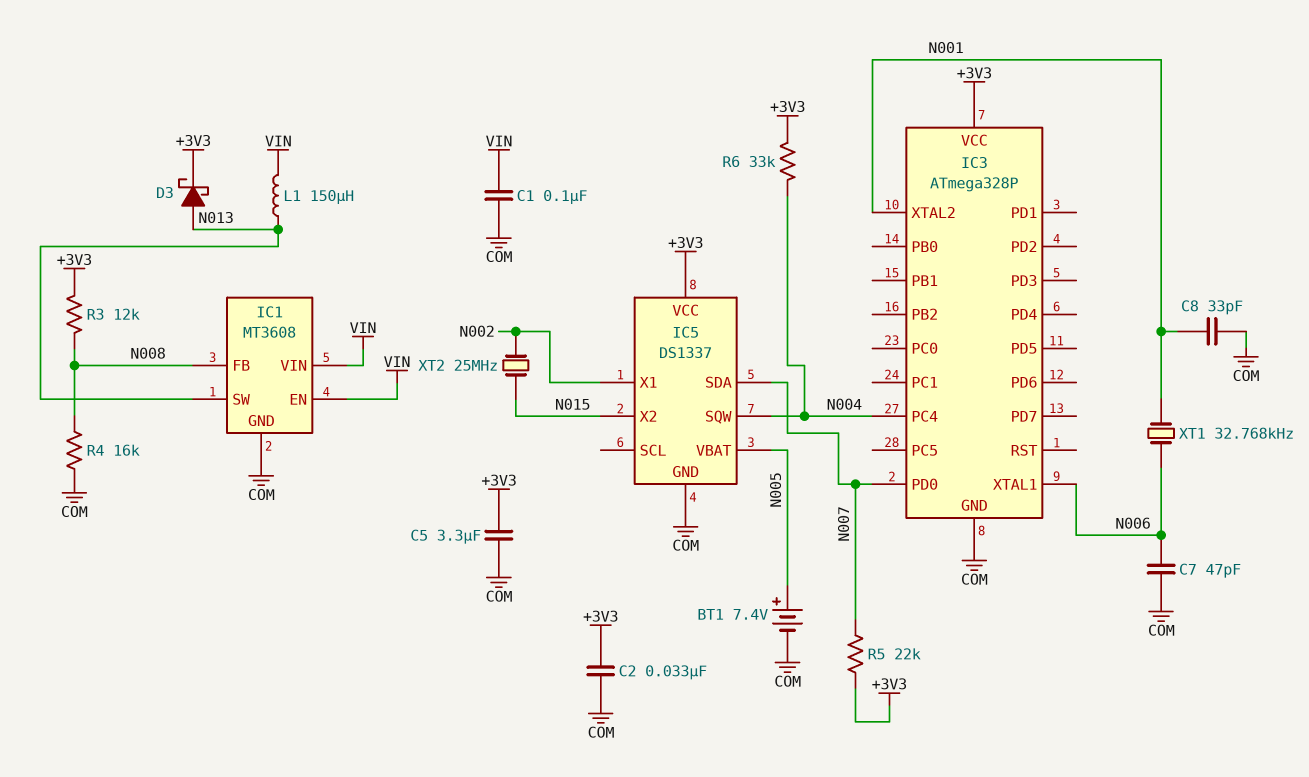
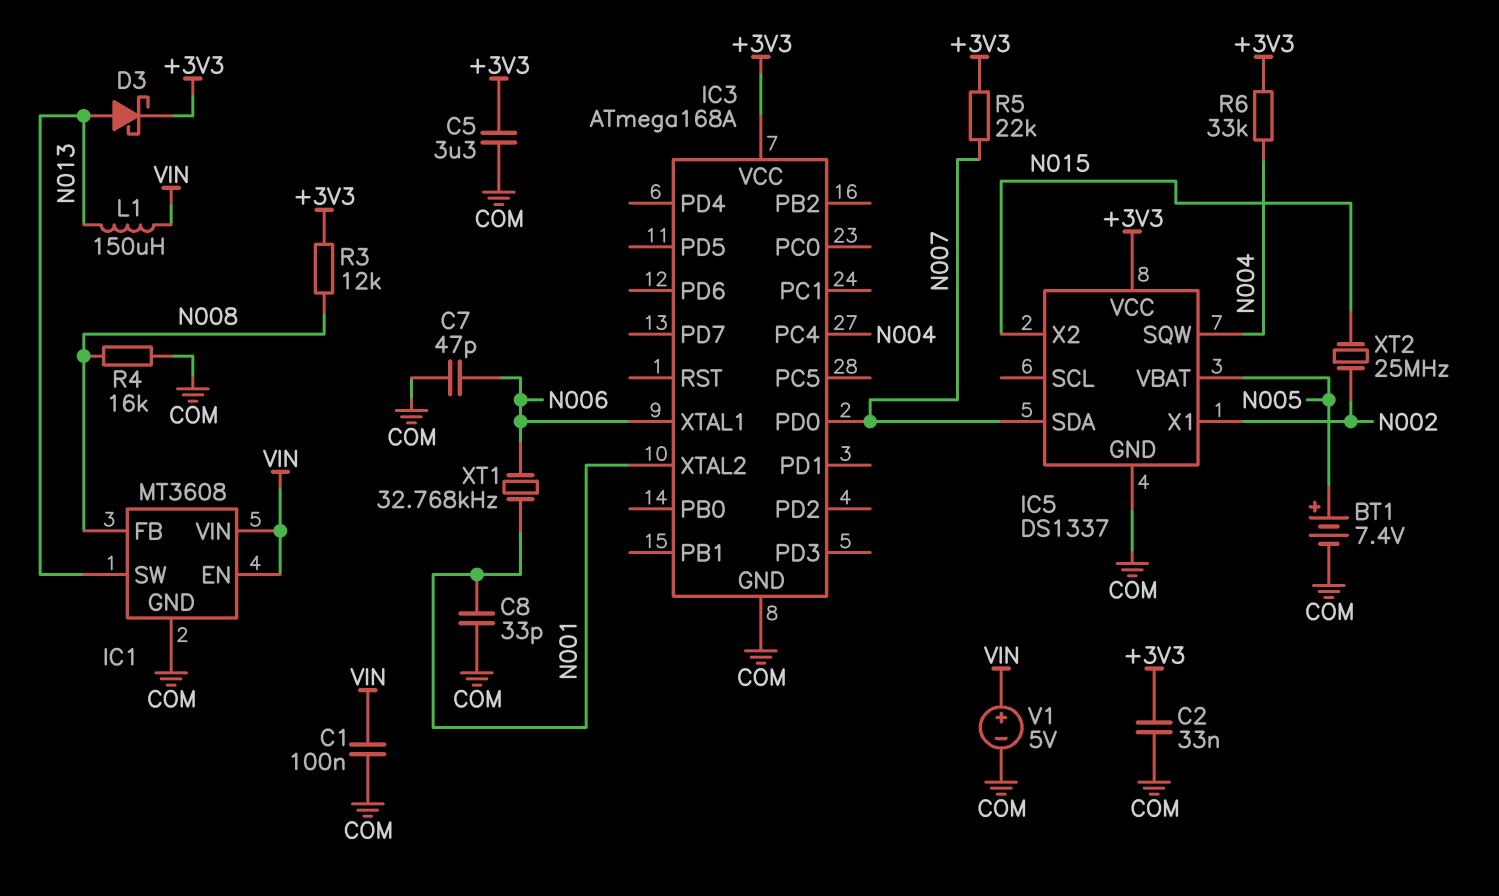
IC3: ATmega328P -> ATmega168A
V1: none -> 5V (plus VIN, minus COM)

